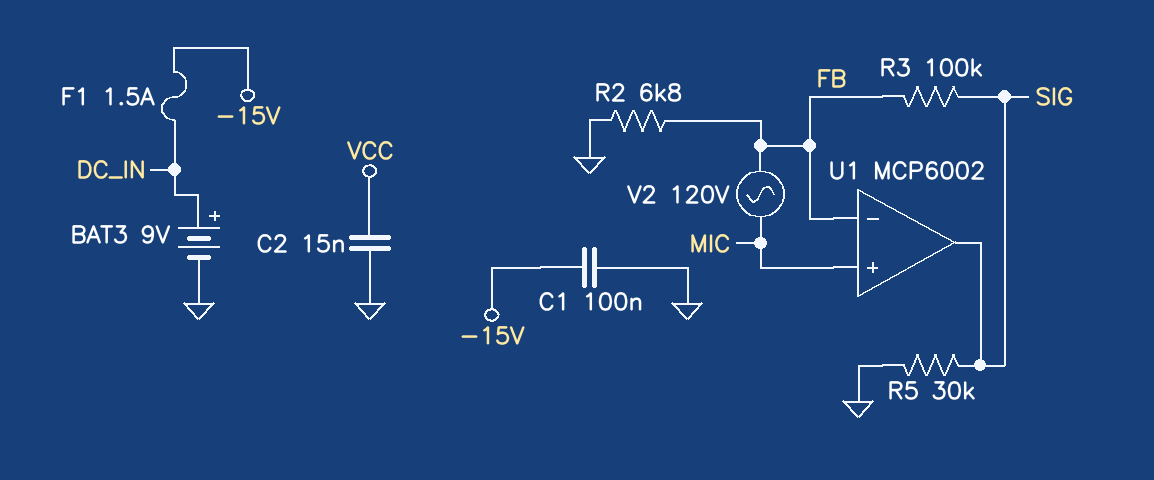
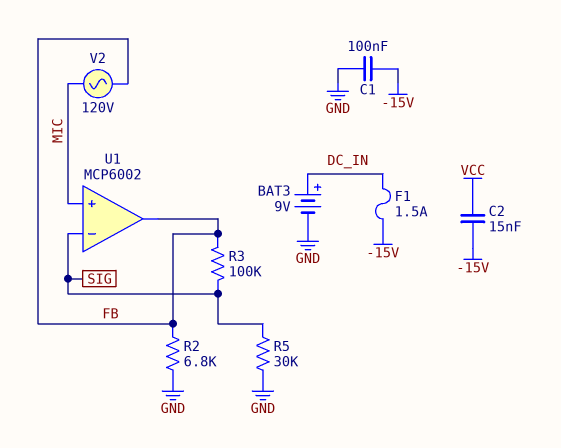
C2: 15nF (GND, VCC) -> 15nF (-15V, VCC)
U1 pin in-: FB -> SIG
U1 pin out: SIG -> FB

